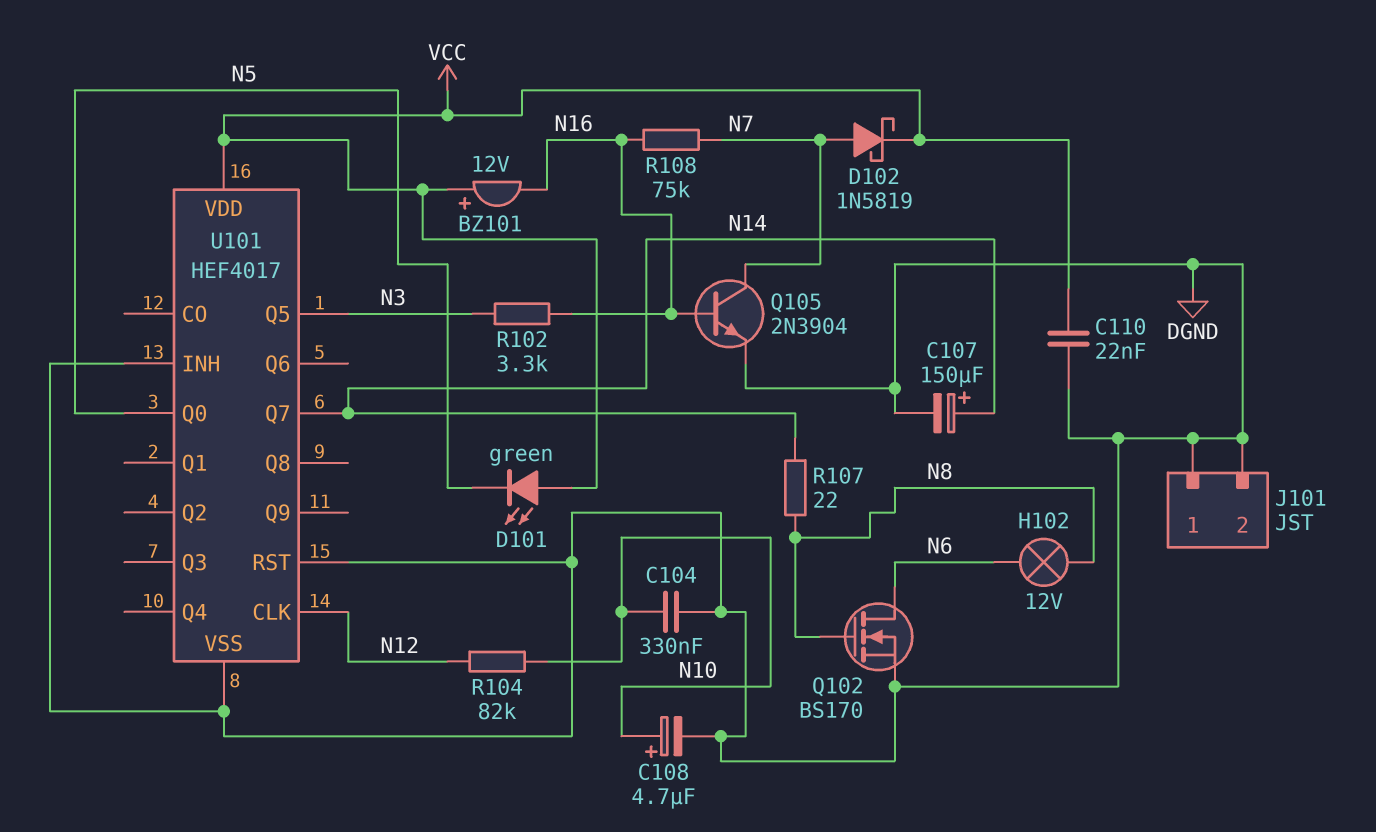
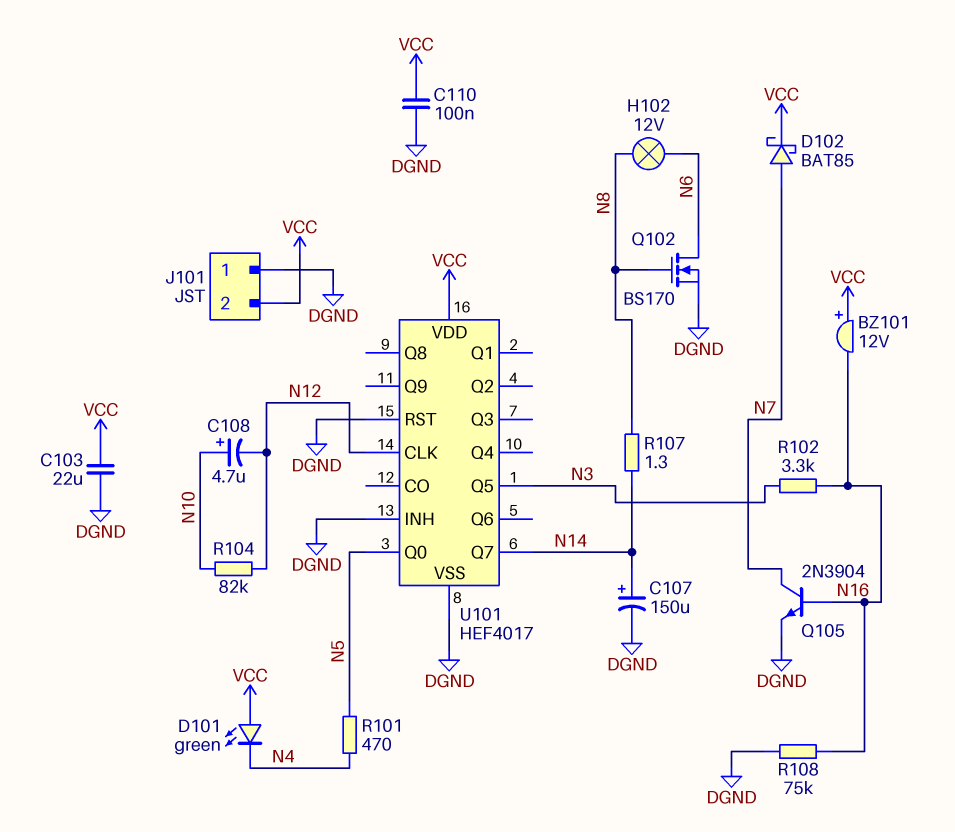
C103: none -> 22uF (DGND, VCC)
C104: 330nF (DGND, N10) -> none
C108: 4.7uF (plus N10, minus DGND) -> 4.7uF (plus N10, minus N12)
C110: 22nF (DGND, VCC) -> 100nF (DGND, VCC)
D101: LED green (A VCC, K N5) -> LED green (A VCC, K N4)
D102: schottky 1N5819 (A N7, K VCC) -> schottky BAT85 (A N7, K VCC)
J101 pin 2: DGND -> VCC
R101: none -> 470 (N4, N5)
R107: 22 (N8, N14) -> 1.3 (N8, N14)
R108: 75k (N7, N16) -> 75k (DGND, N16)

